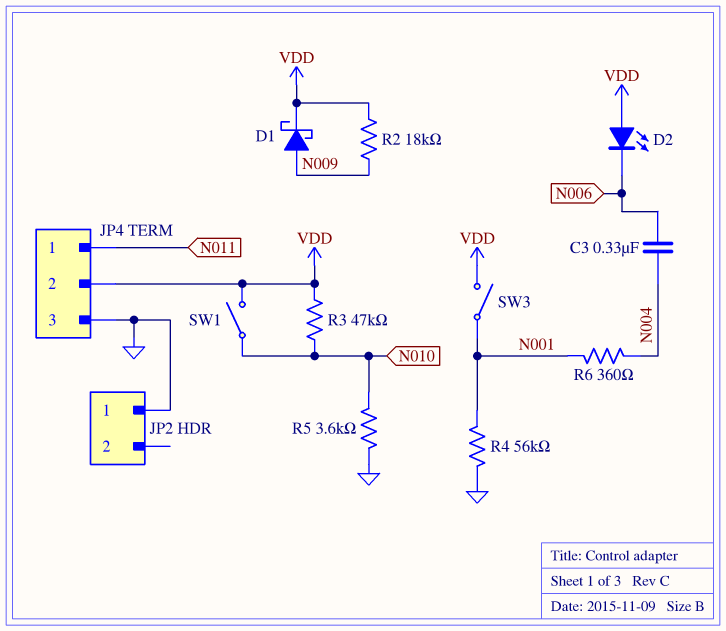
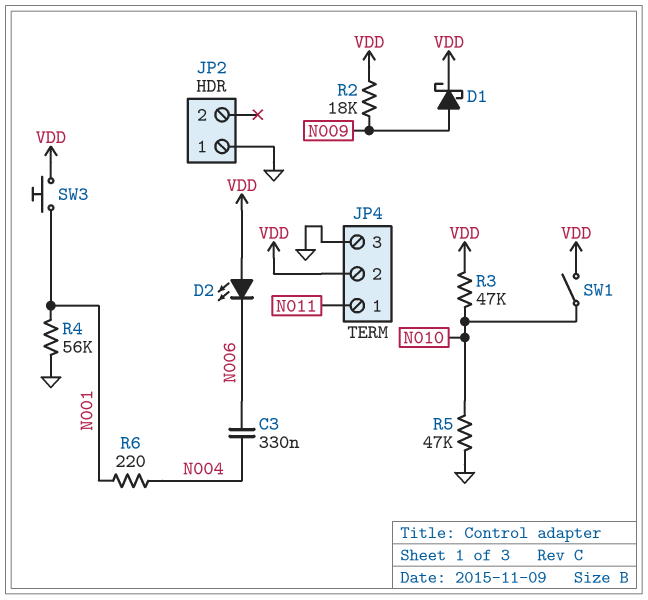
R5: 3.6k (GND, N010) -> 47k (GND, N010)
R6: 360 (N001, N004) -> 220 (N001, N004)
SW3: switch (N001, VDD) -> button (N001, VDD)

